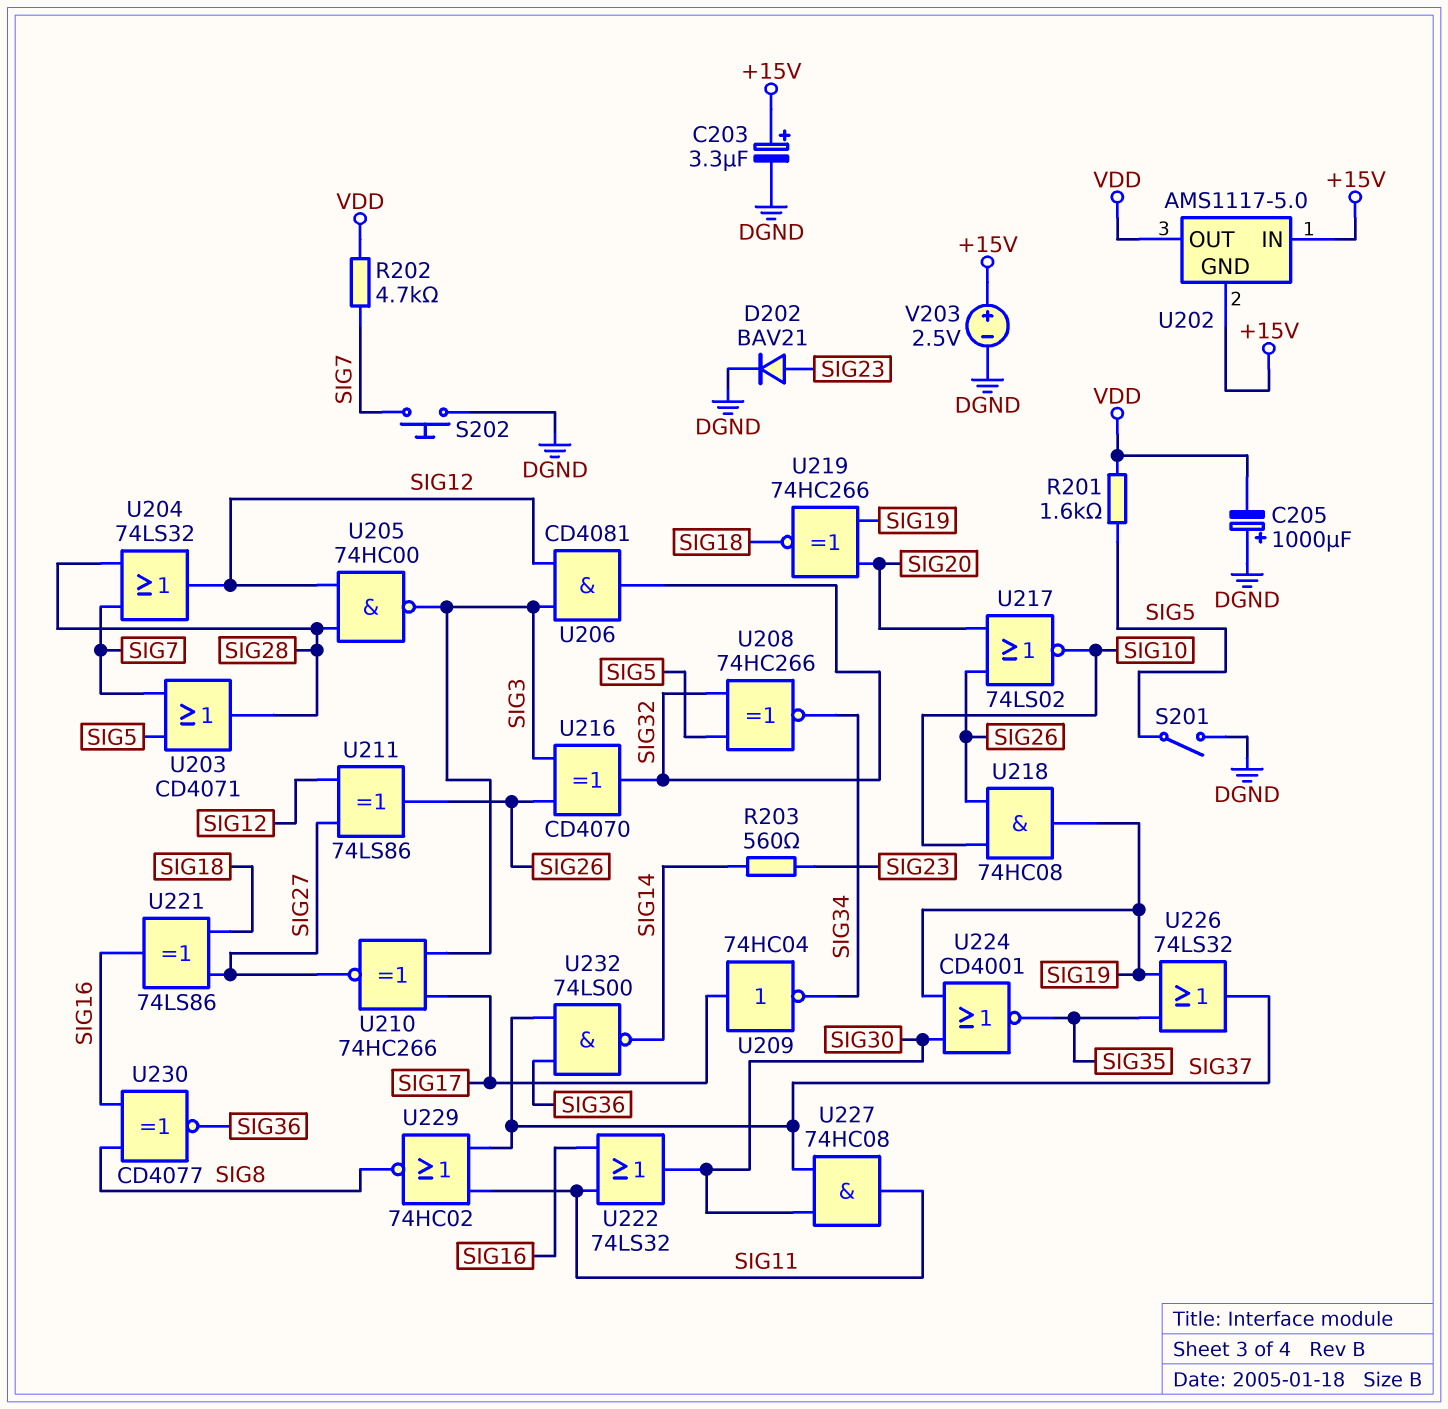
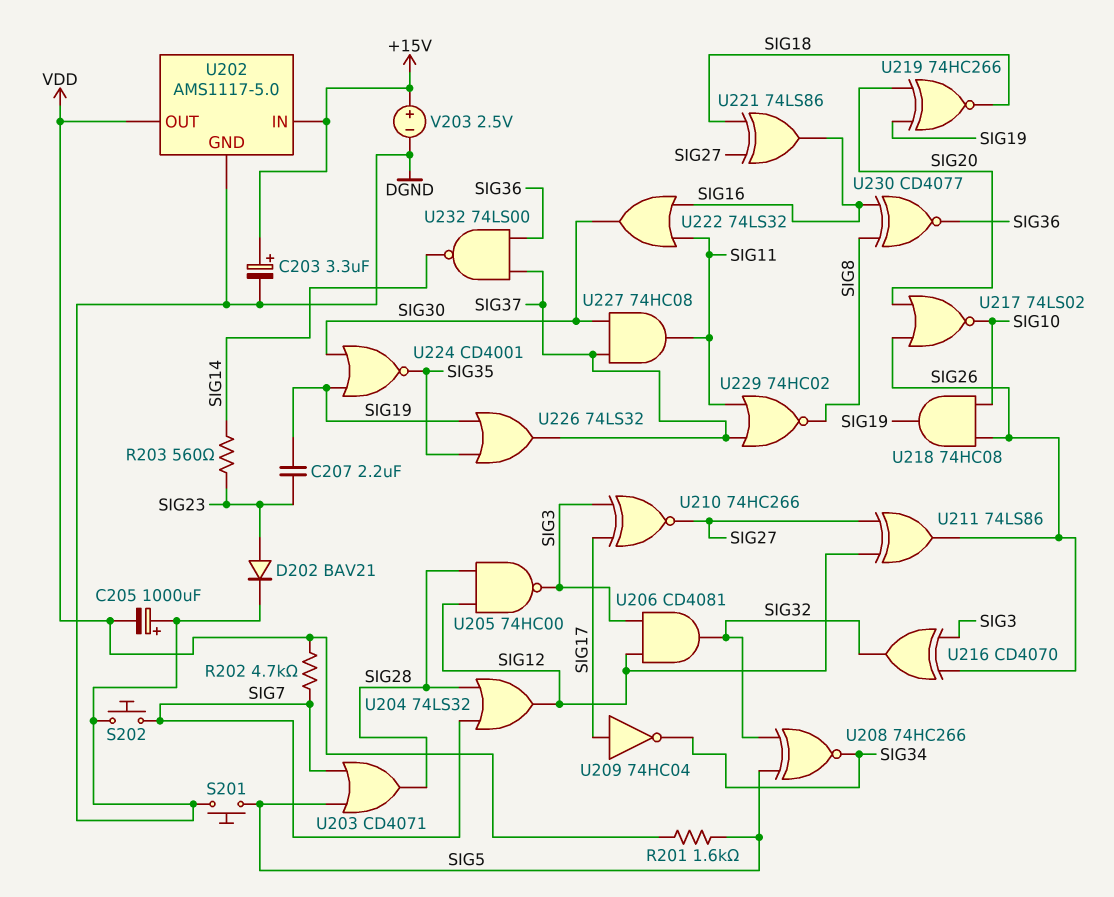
C207: none -> 2.2uF (SIG19, SIG23)
S201: switch (DGND, SIG5) -> button (DGND, SIG5)
U202 pin GND: +15V -> DGND

